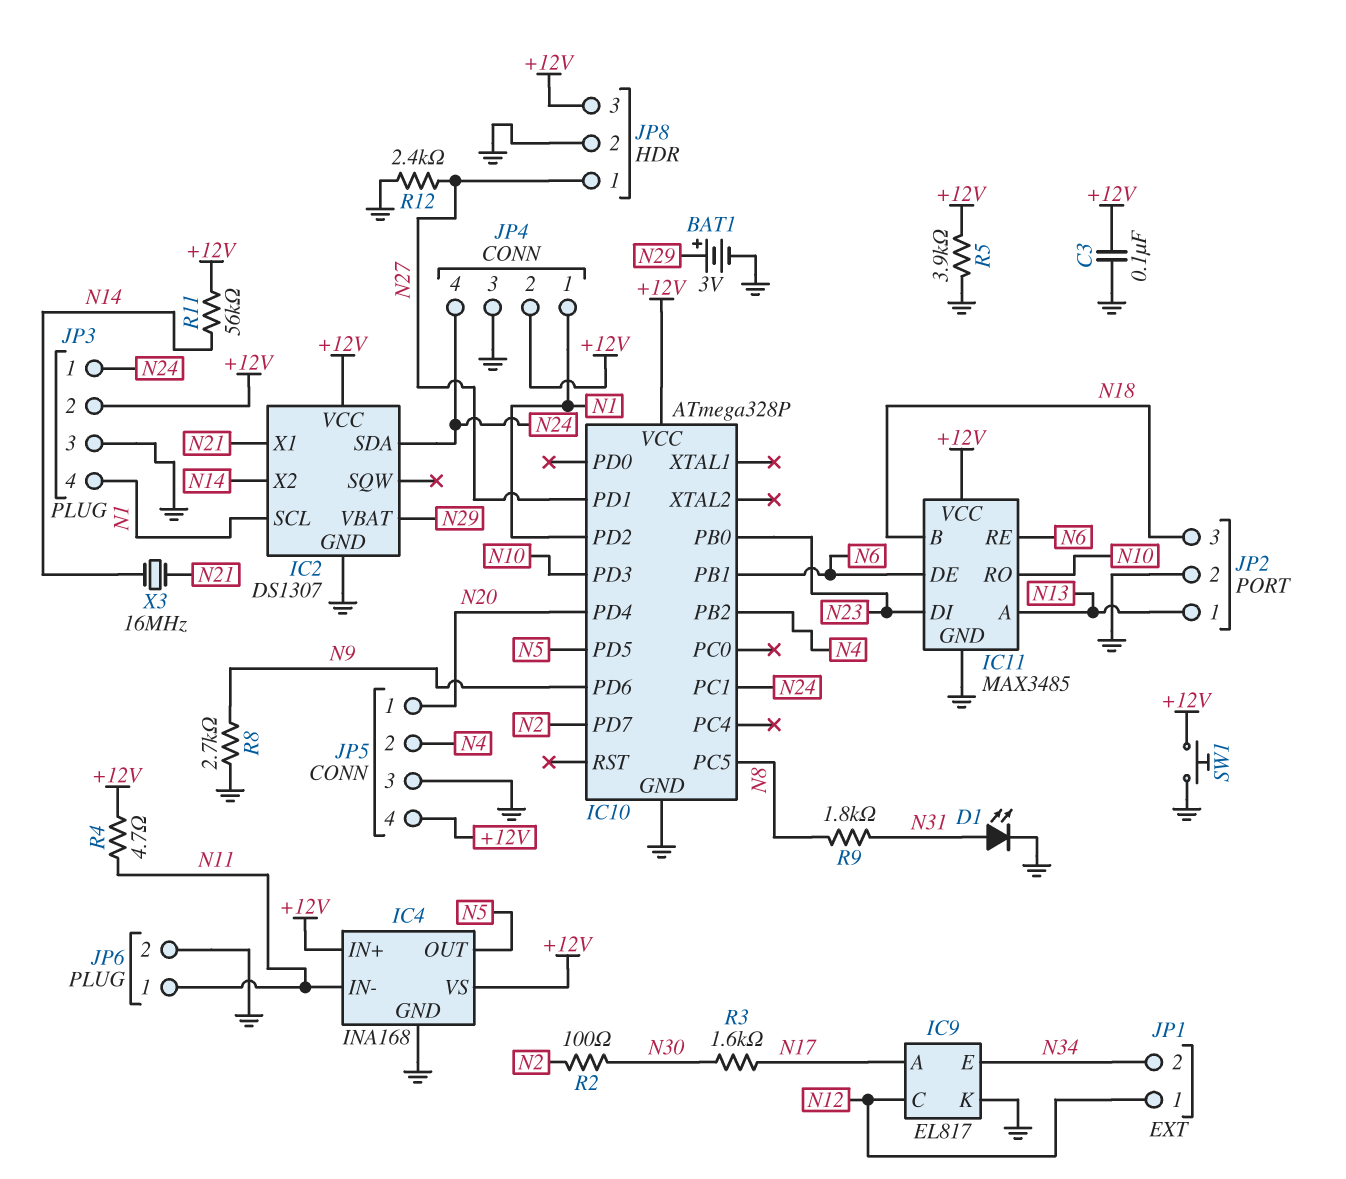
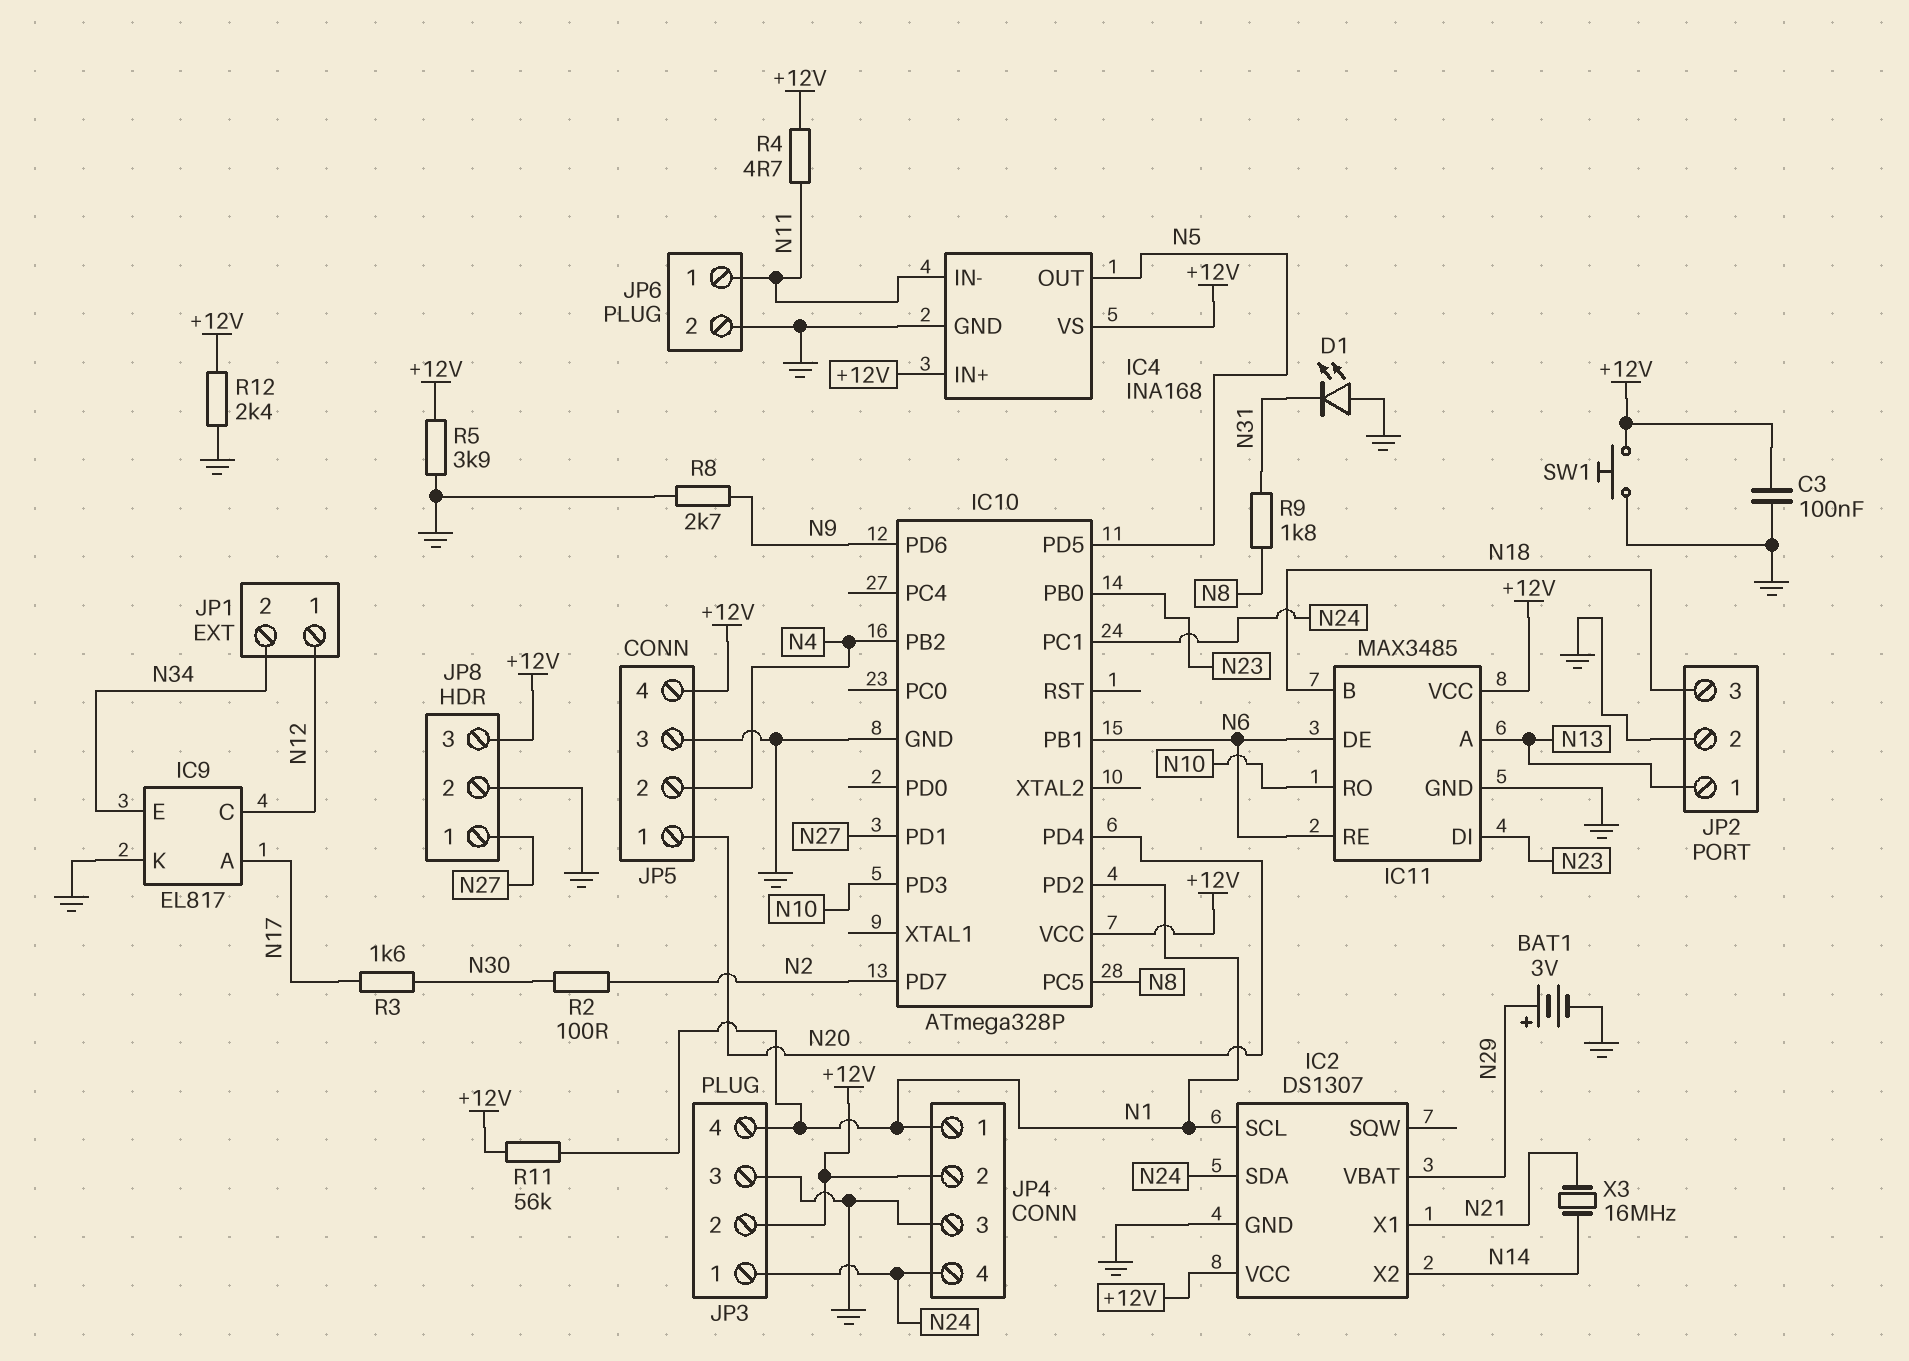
D1: LED (A N31, K GND) -> LED (A GND, K N31)
R11: 56k (+12V, N14) -> 56k (+12V, N1)
R12: 2.4k (GND, N27) -> 2.4k (+12V, GND)

